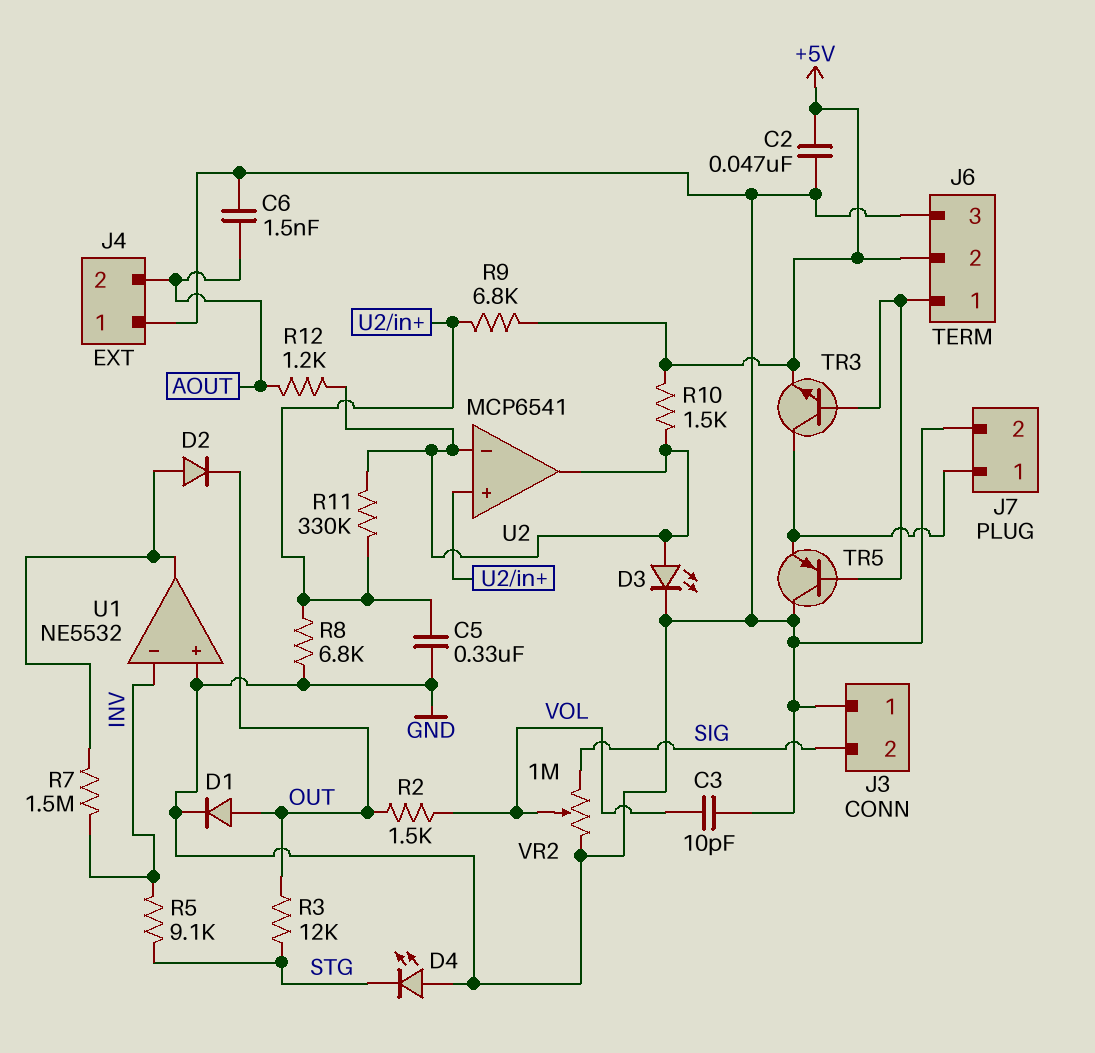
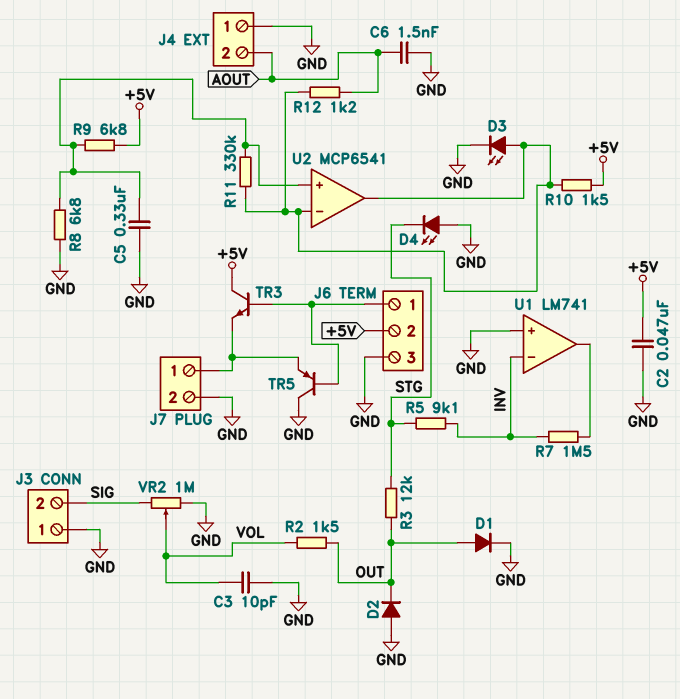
D2: diode (A U1/out, K OUT) -> diode (A GND, K OUT)
TR3: NPN (B J6/1, C J7/1, E +5V) -> NPN (B J6/1, C +5V, E J7/1)
U1: NE5532 -> LM741

